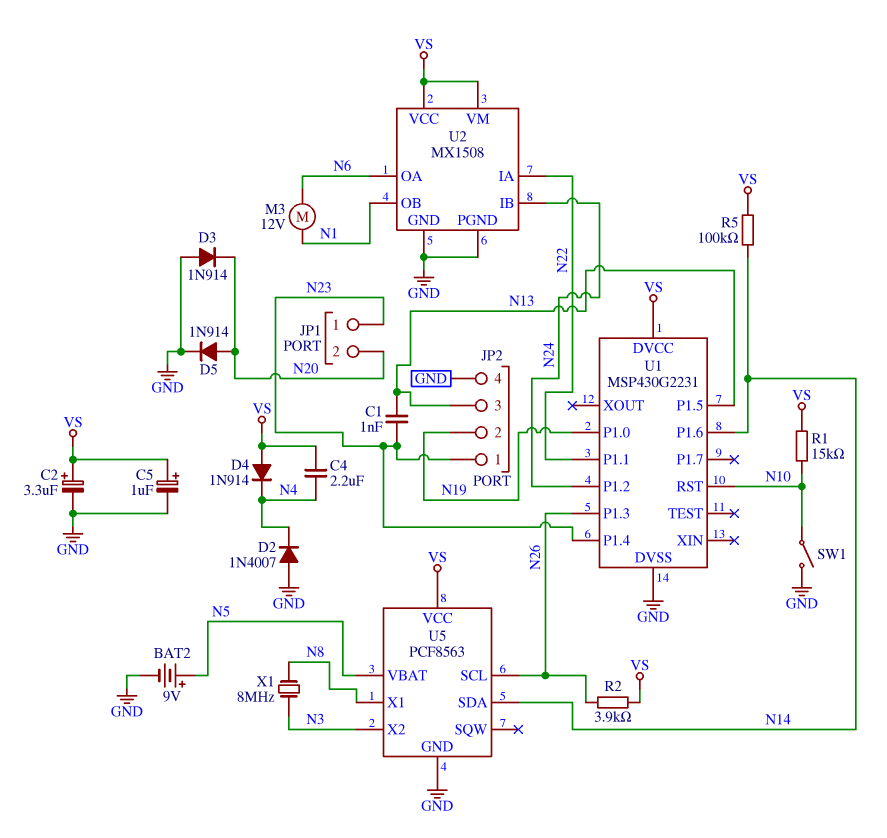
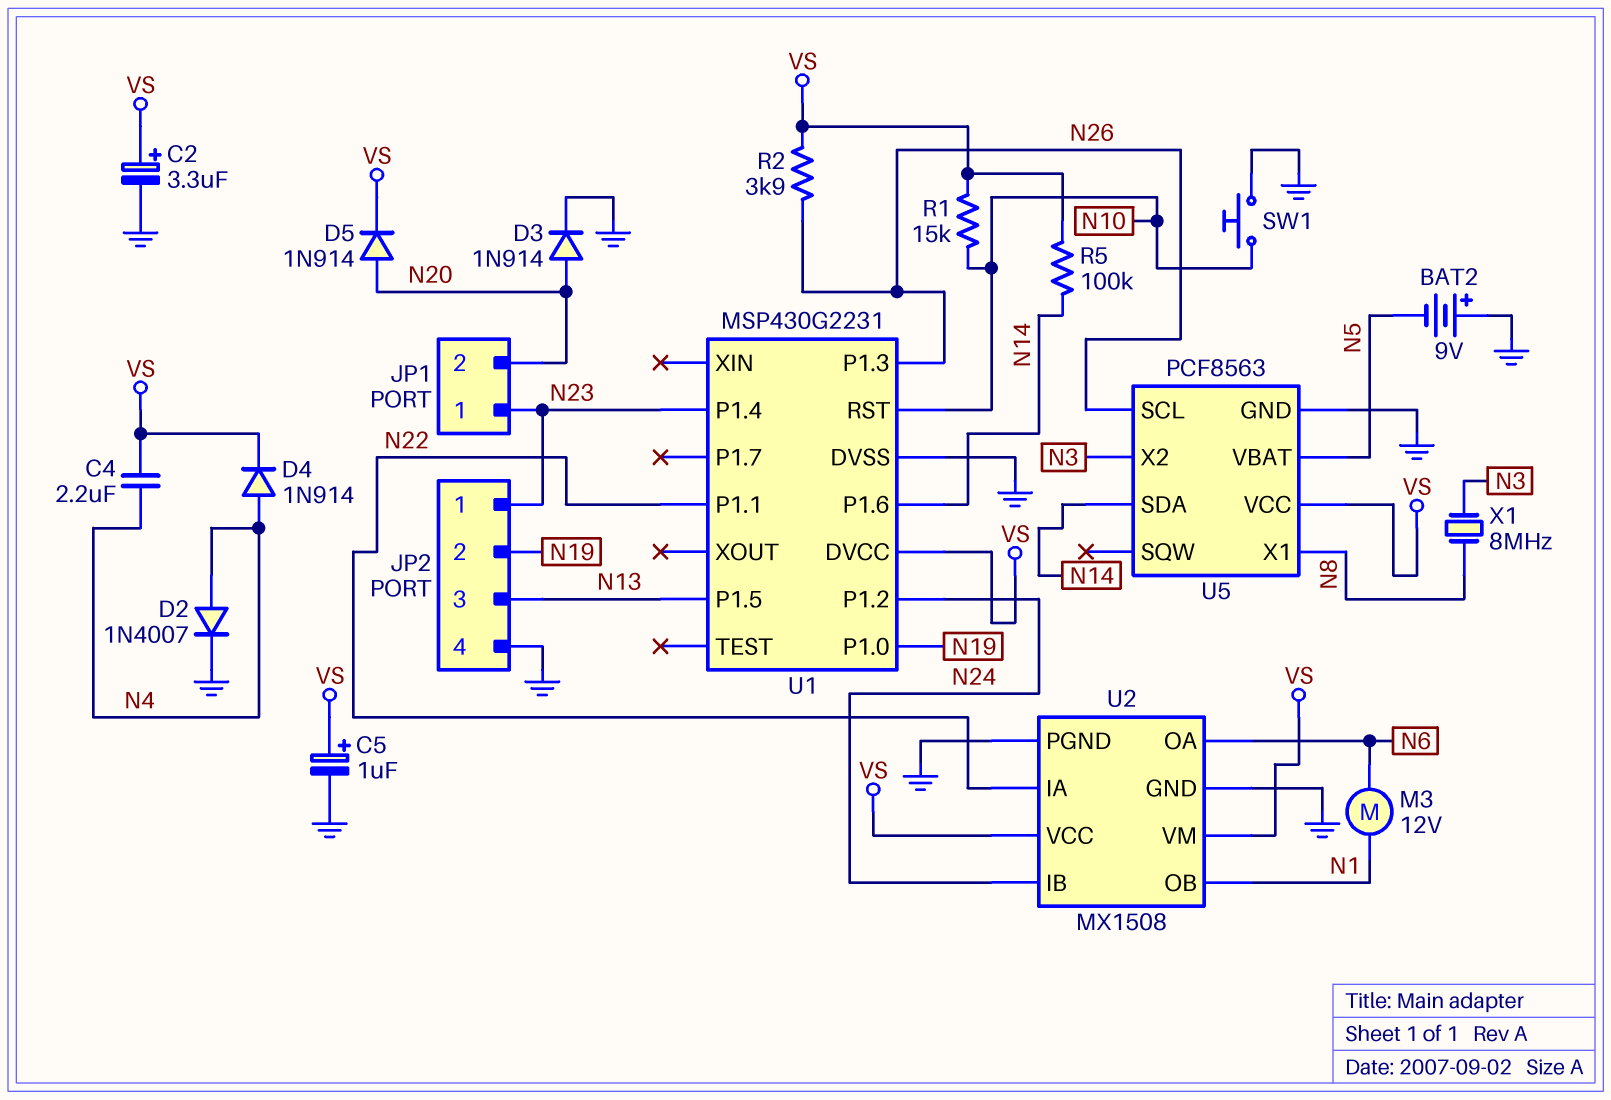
BAT2: 9V (plus N5, minus GND) -> 9V (plus GND, minus N5)
C1: 1nF (N13, N23) -> none
D2: diode 1N4007 (A GND, K N4) -> diode 1N4007 (A N4, K GND)
D3: diode 1N914 (A GND, K N20) -> diode 1N914 (A N20, K GND)
D4: diode 1N914 (A VS, K N4) -> diode 1N914 (A N4, K VS)
D5: diode 1N914 (A N20, K GND) -> diode 1N914 (A N20, K VS)
SW1: switch (GND, N10) -> button (GND, N10)

